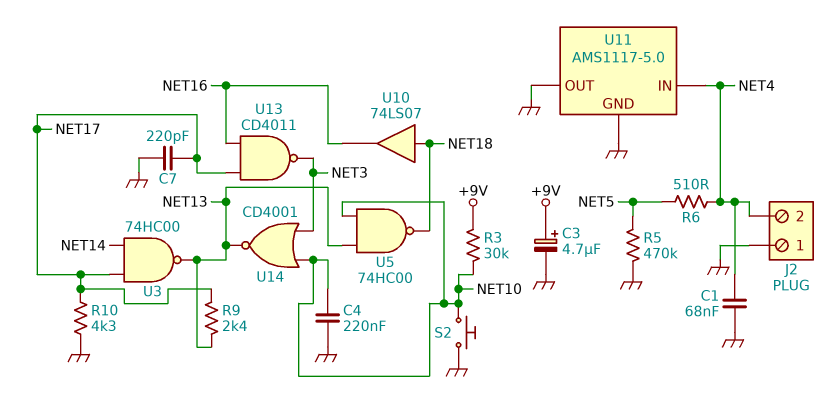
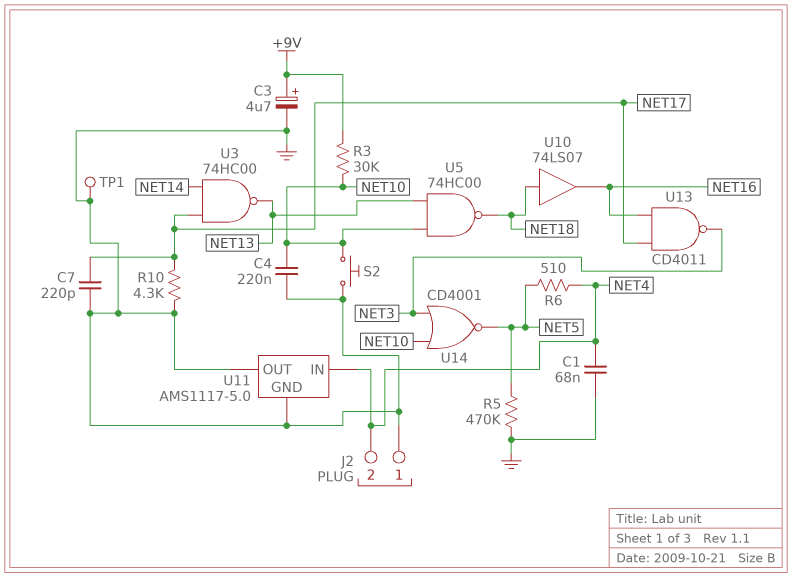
R9: 2.4k (NET13, NET17) -> none
TP1: none -> test point (GND)
U14: NOR CD4001 (in NET3, in NET10, out NET13) -> NOR CD4001 (in NET3, in NET10, out NET5)

